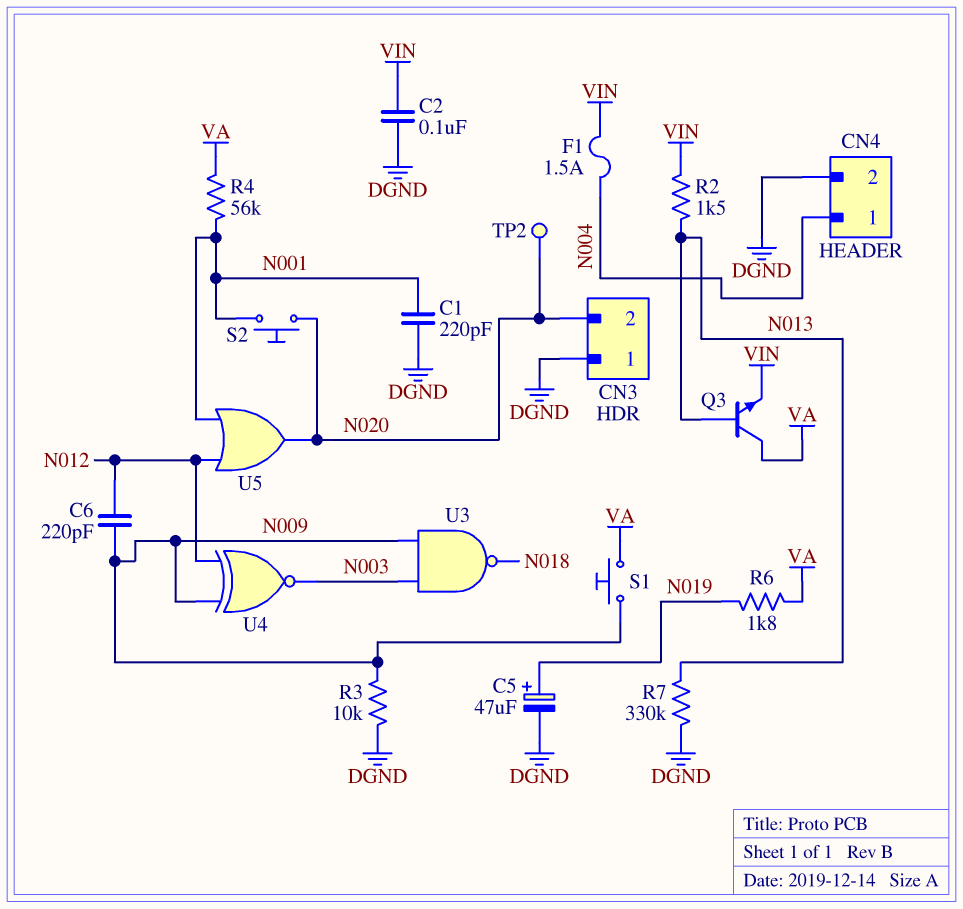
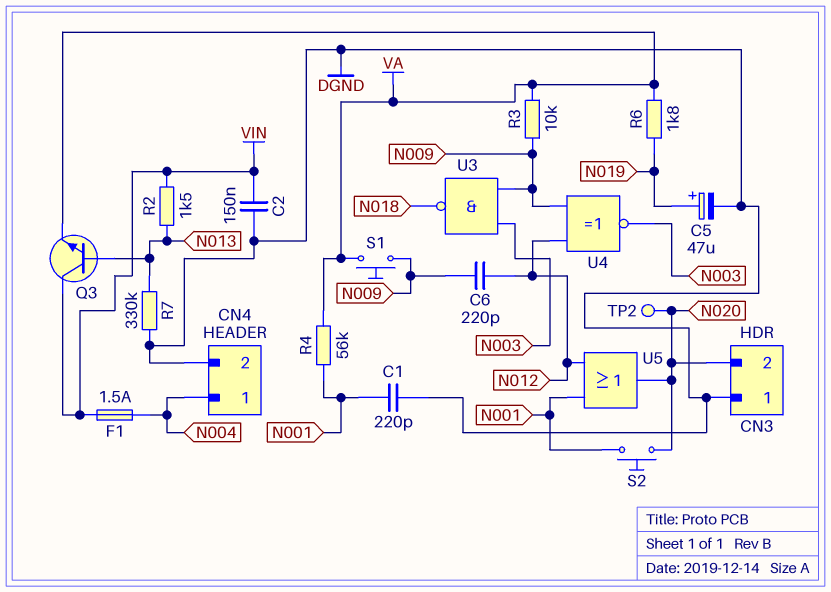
C2: 100nF (DGND, VIN) -> 150nF (DGND, VIN)
Q3: NPN (B N013, C VA, E VIN) -> NPN (B N013, C VIN, E VA)
R3: 10k (DGND, N009) -> 10k (N009, VA)

